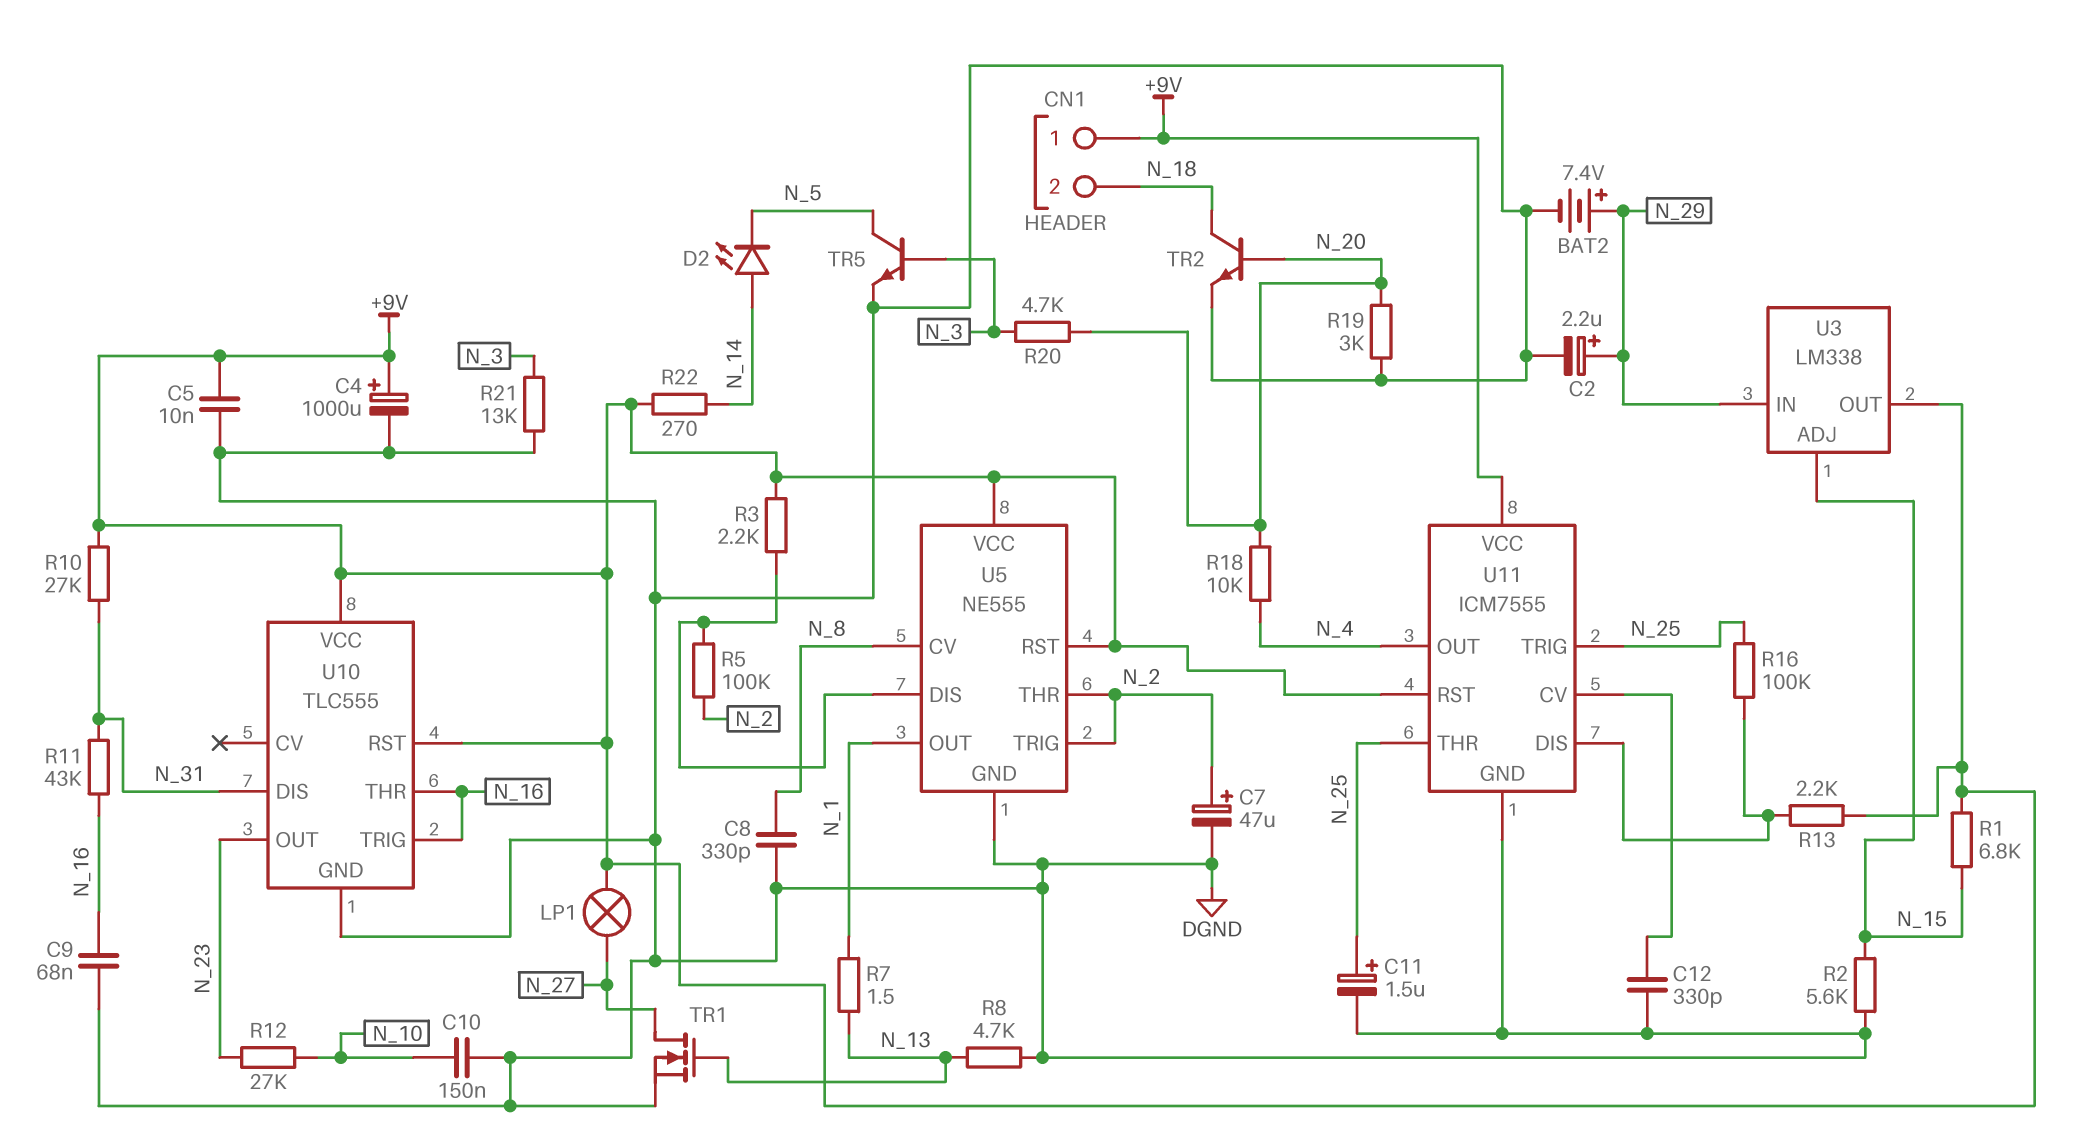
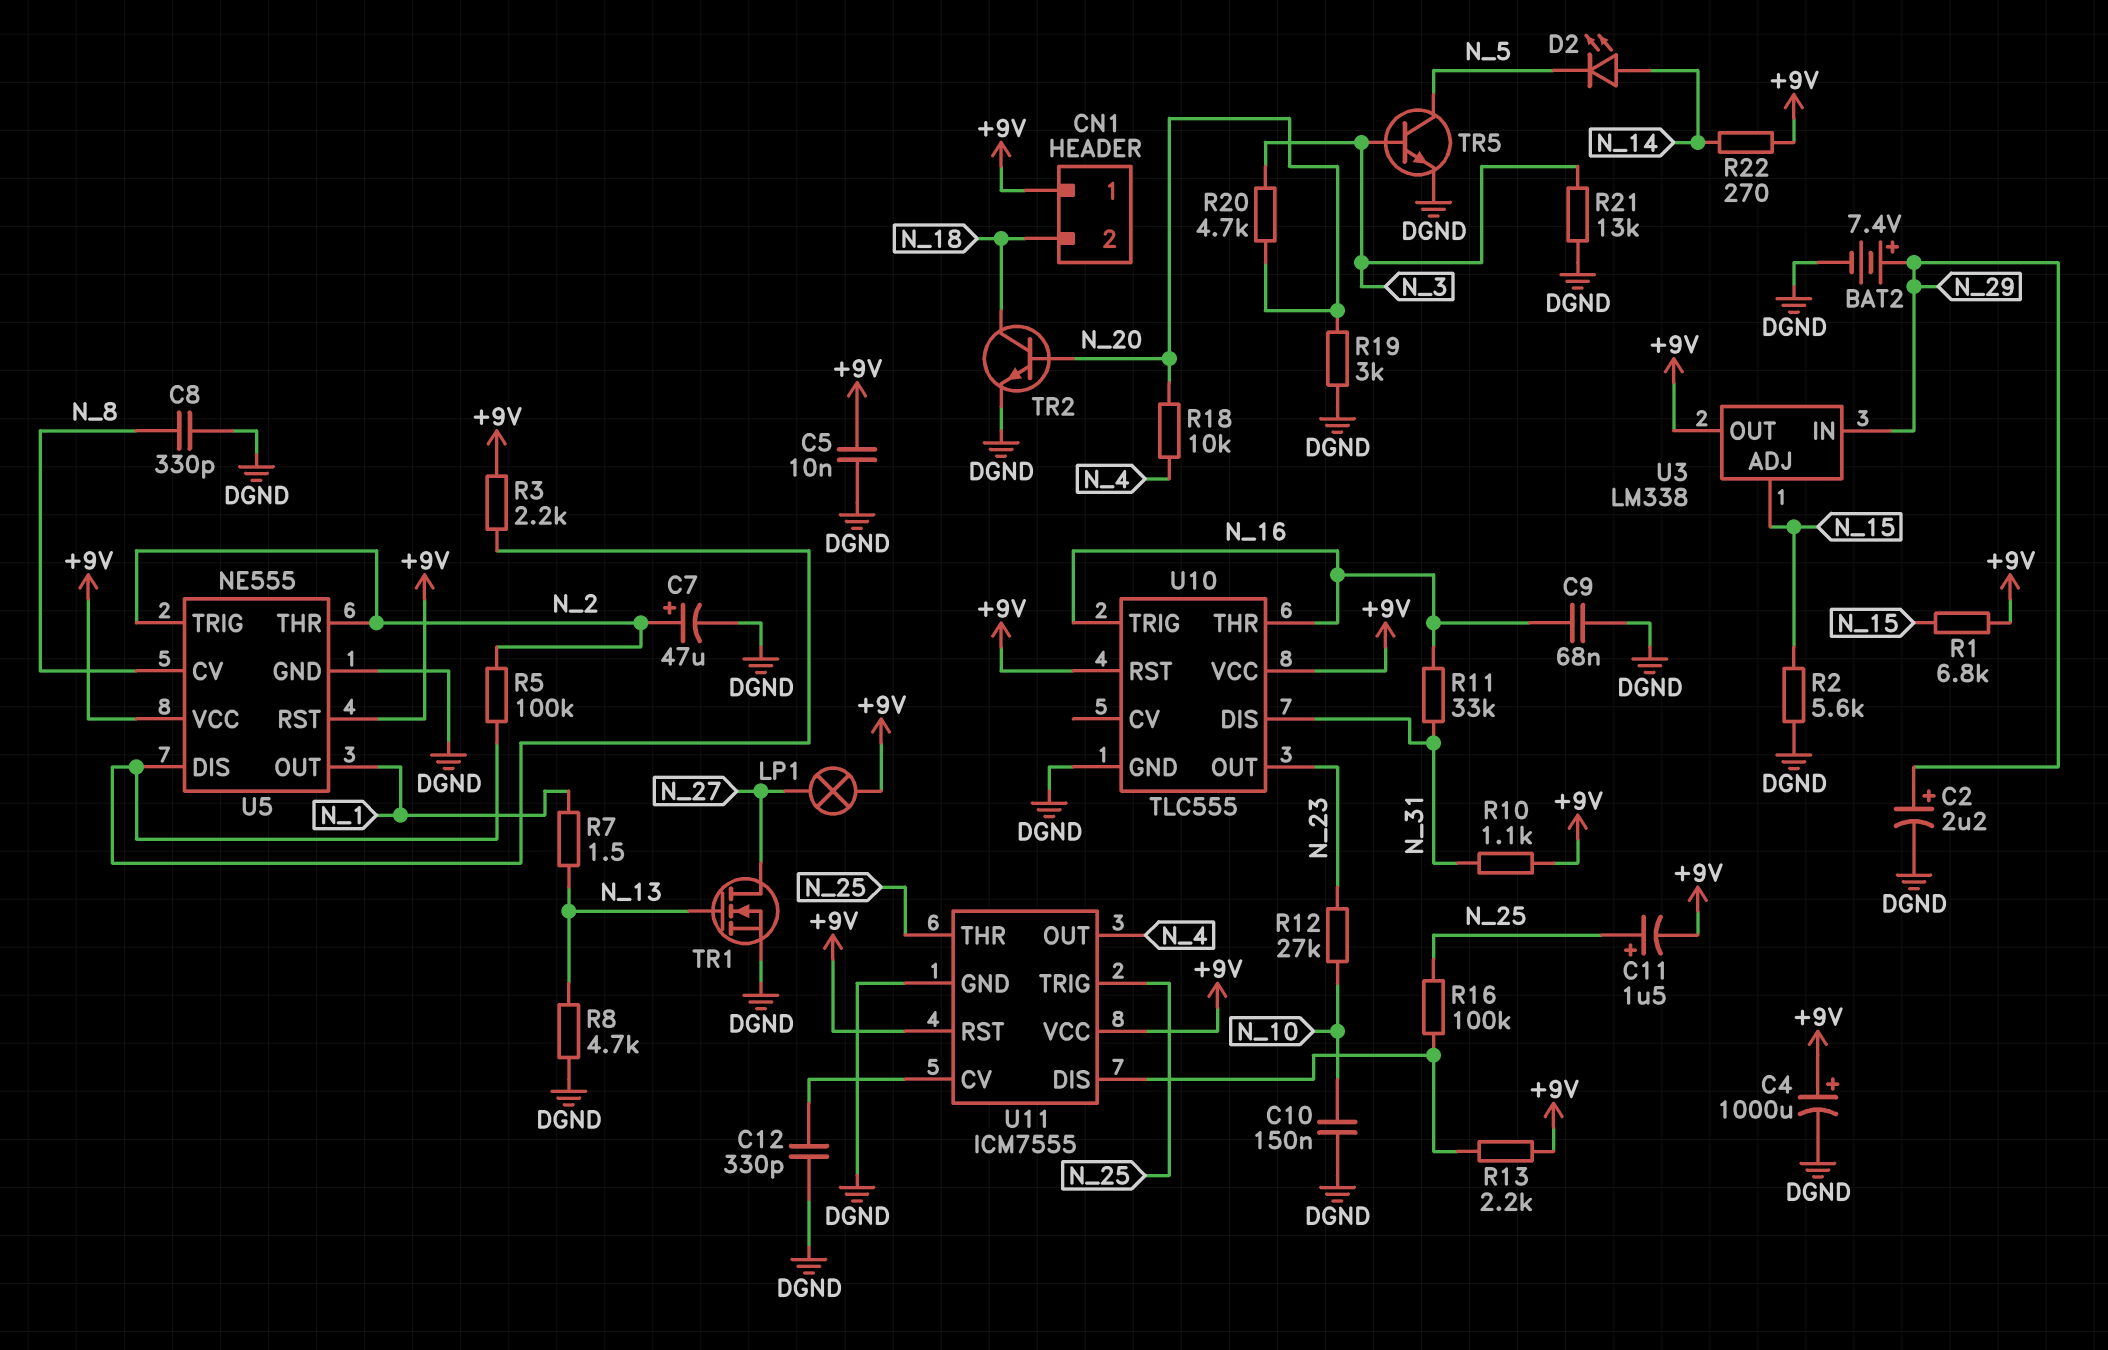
C11: 1.5uF (plus N_25, minus DGND) -> 1.5uF (plus N_25, minus +9V)
R10: 27k (+9V, N_31) -> 1.1k (+9V, N_31)
R11: 43k (N_16, N_31) -> 33k (N_16, N_31)

